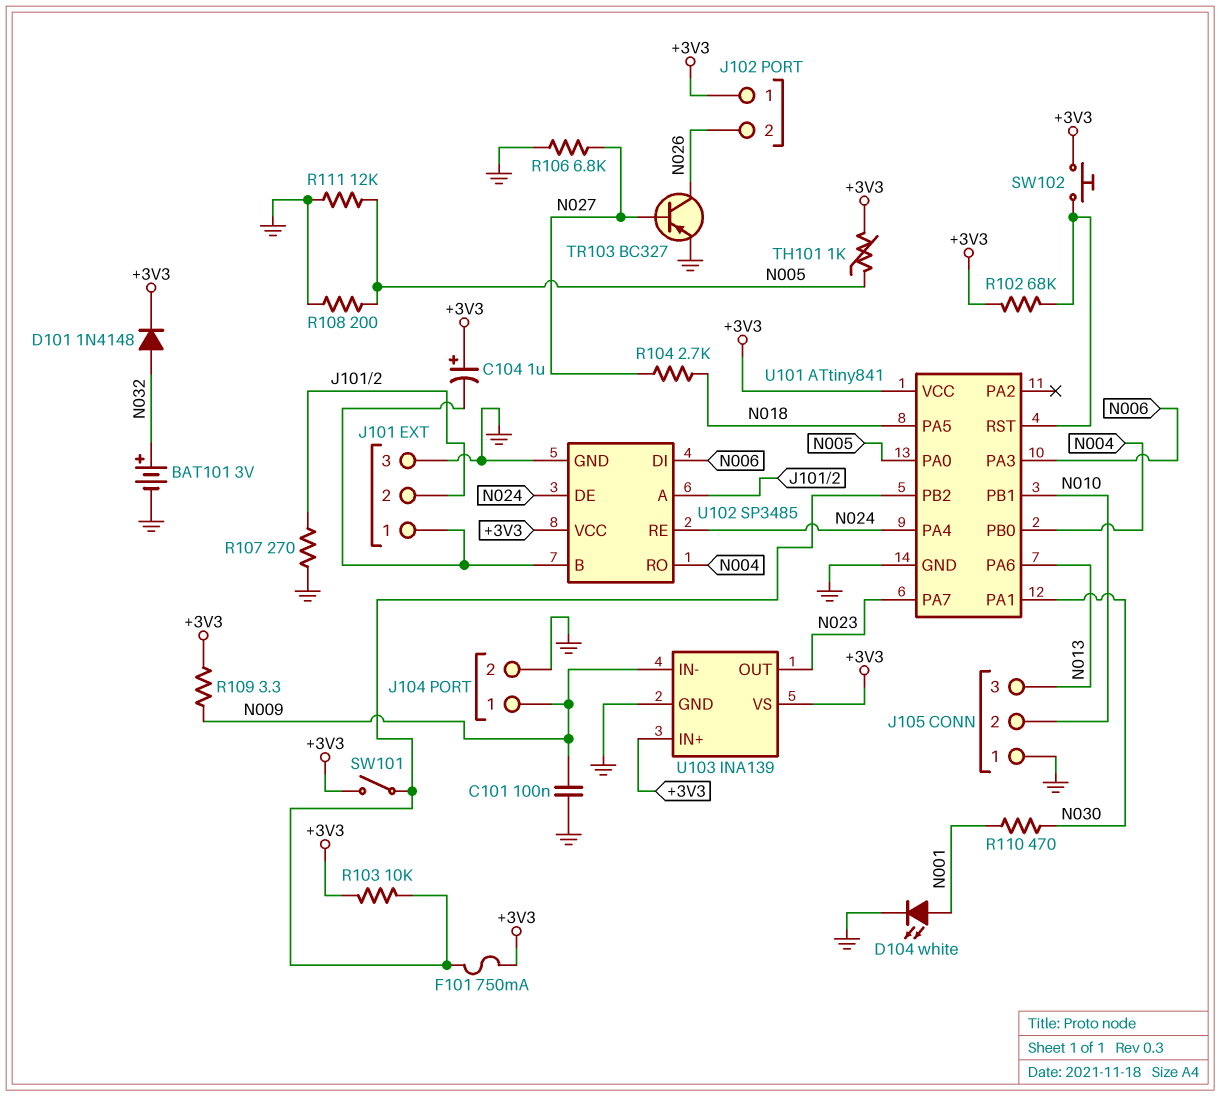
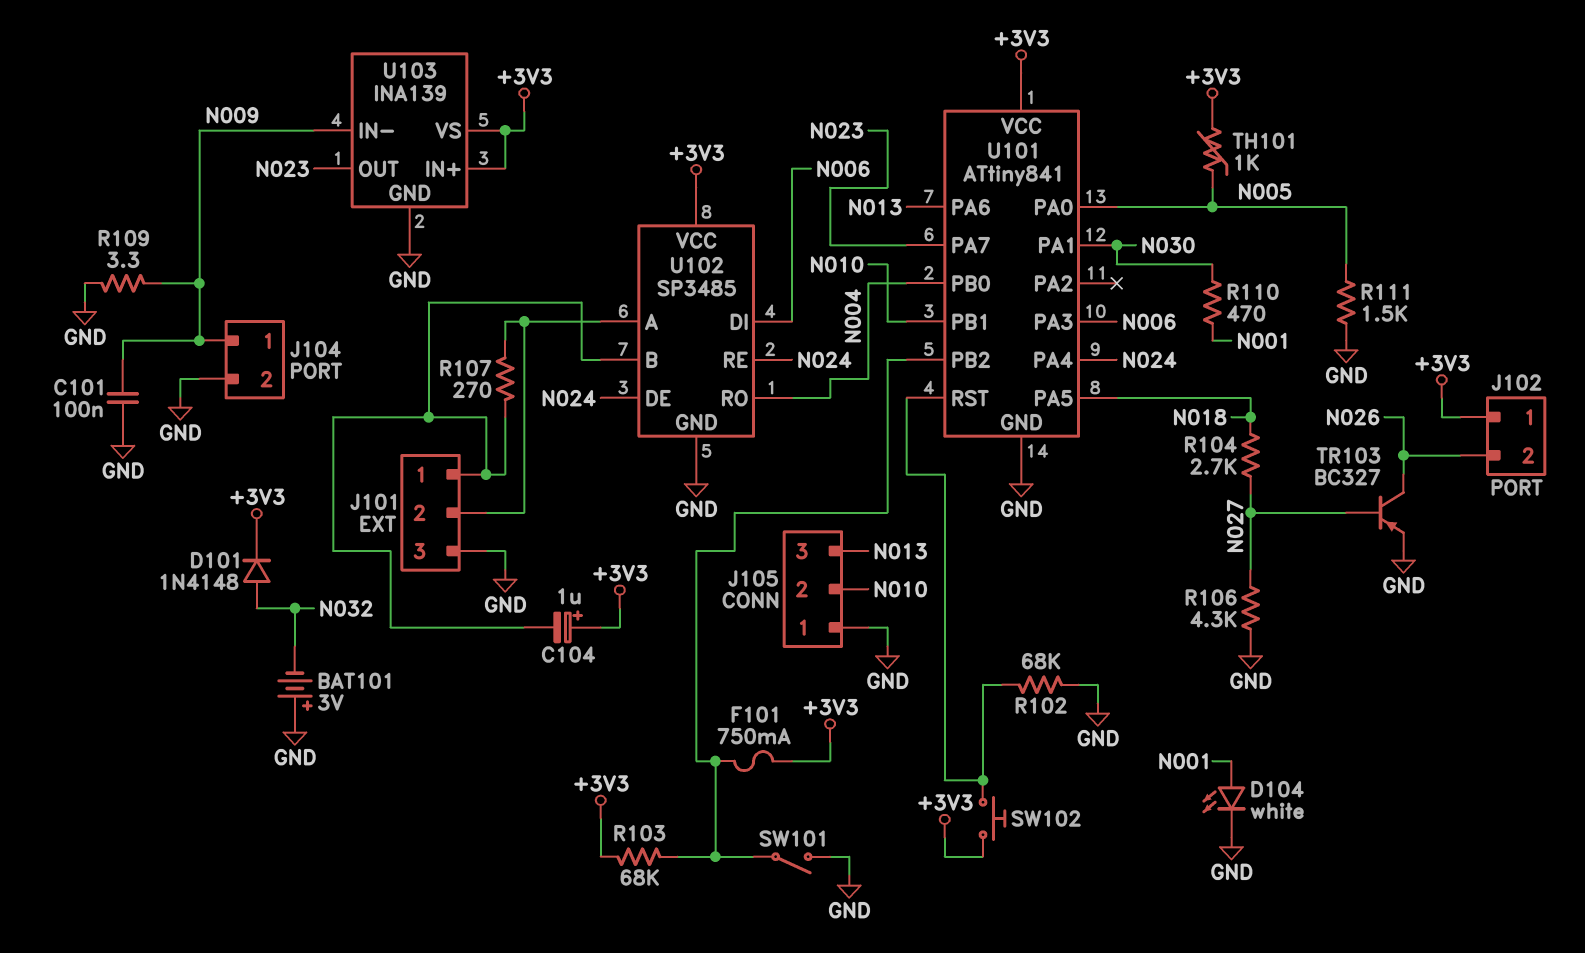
BAT101: 3V (plus N032, minus GND) -> 3V (plus GND, minus N032)
R102: 68k (+3V3, U101/RST) -> 68k (GND, U101/RST)
R103: 10k (+3V3, U101/PB2) -> 68k (+3V3, U101/PB2)
R106: 6.8k (GND, N027) -> 4.3k (GND, N027)
R107: 270 (GND, J101/2) -> 270 (J101/1, J101/2)
R108: 200 (GND, N005) -> none
R109: 3.3 (+3V3, N009) -> 3.3 (GND, N009)
R111: 12k (GND, N005) -> 1.5k (GND, N005)
SW101: switch (+3V3, U101/PB2) -> switch (GND, U101/PB2)

